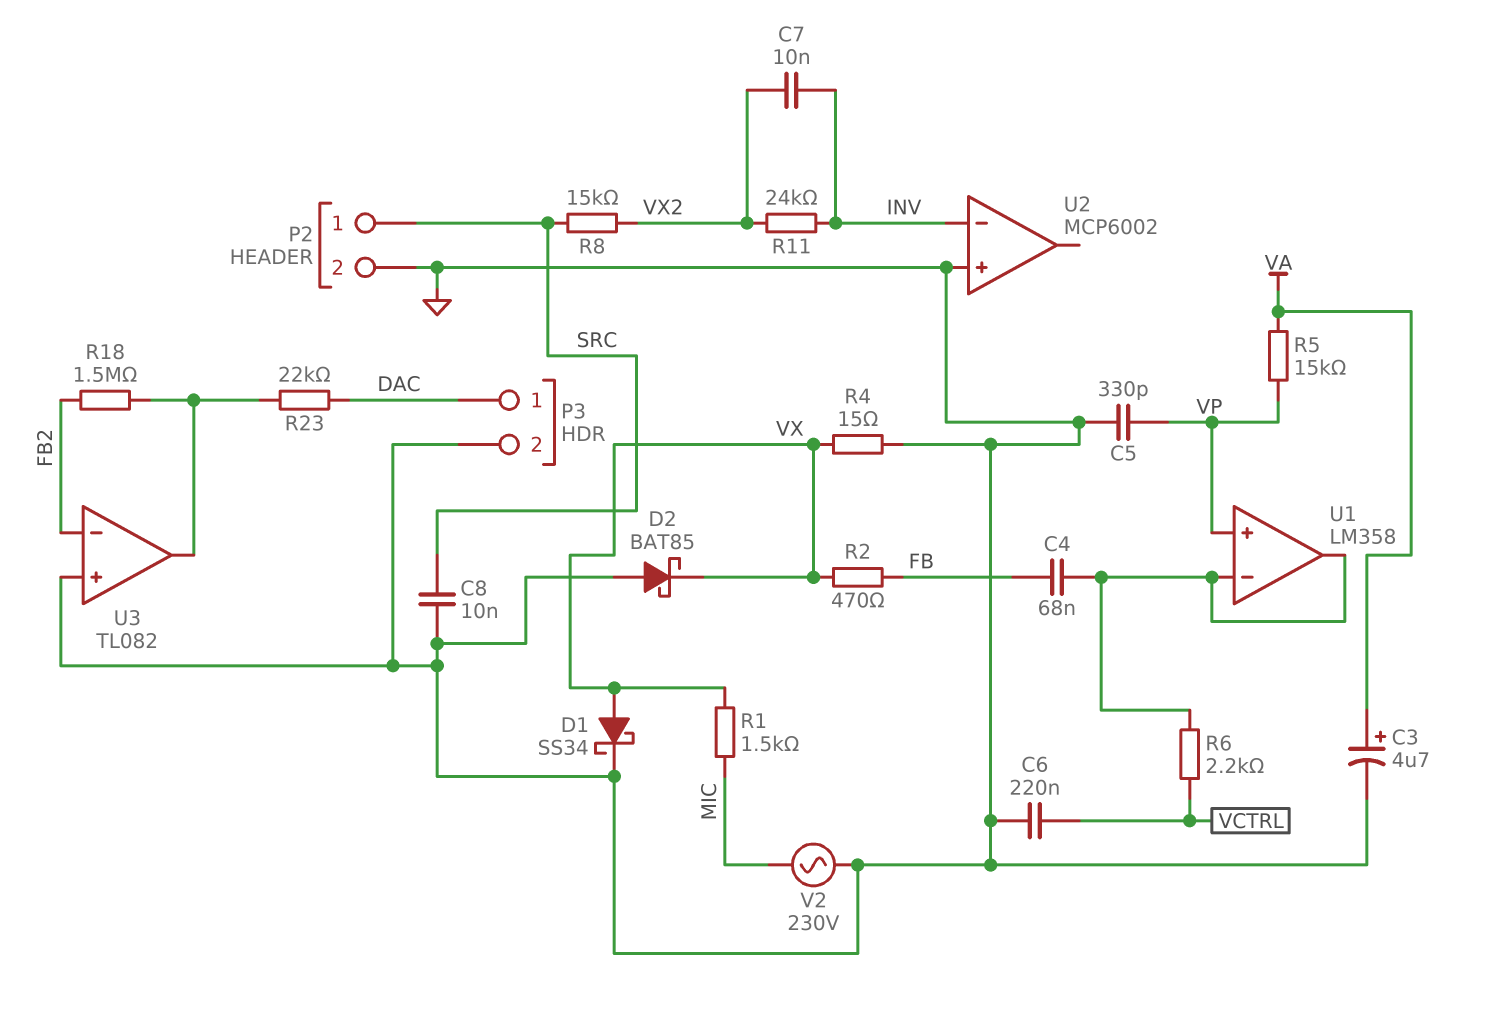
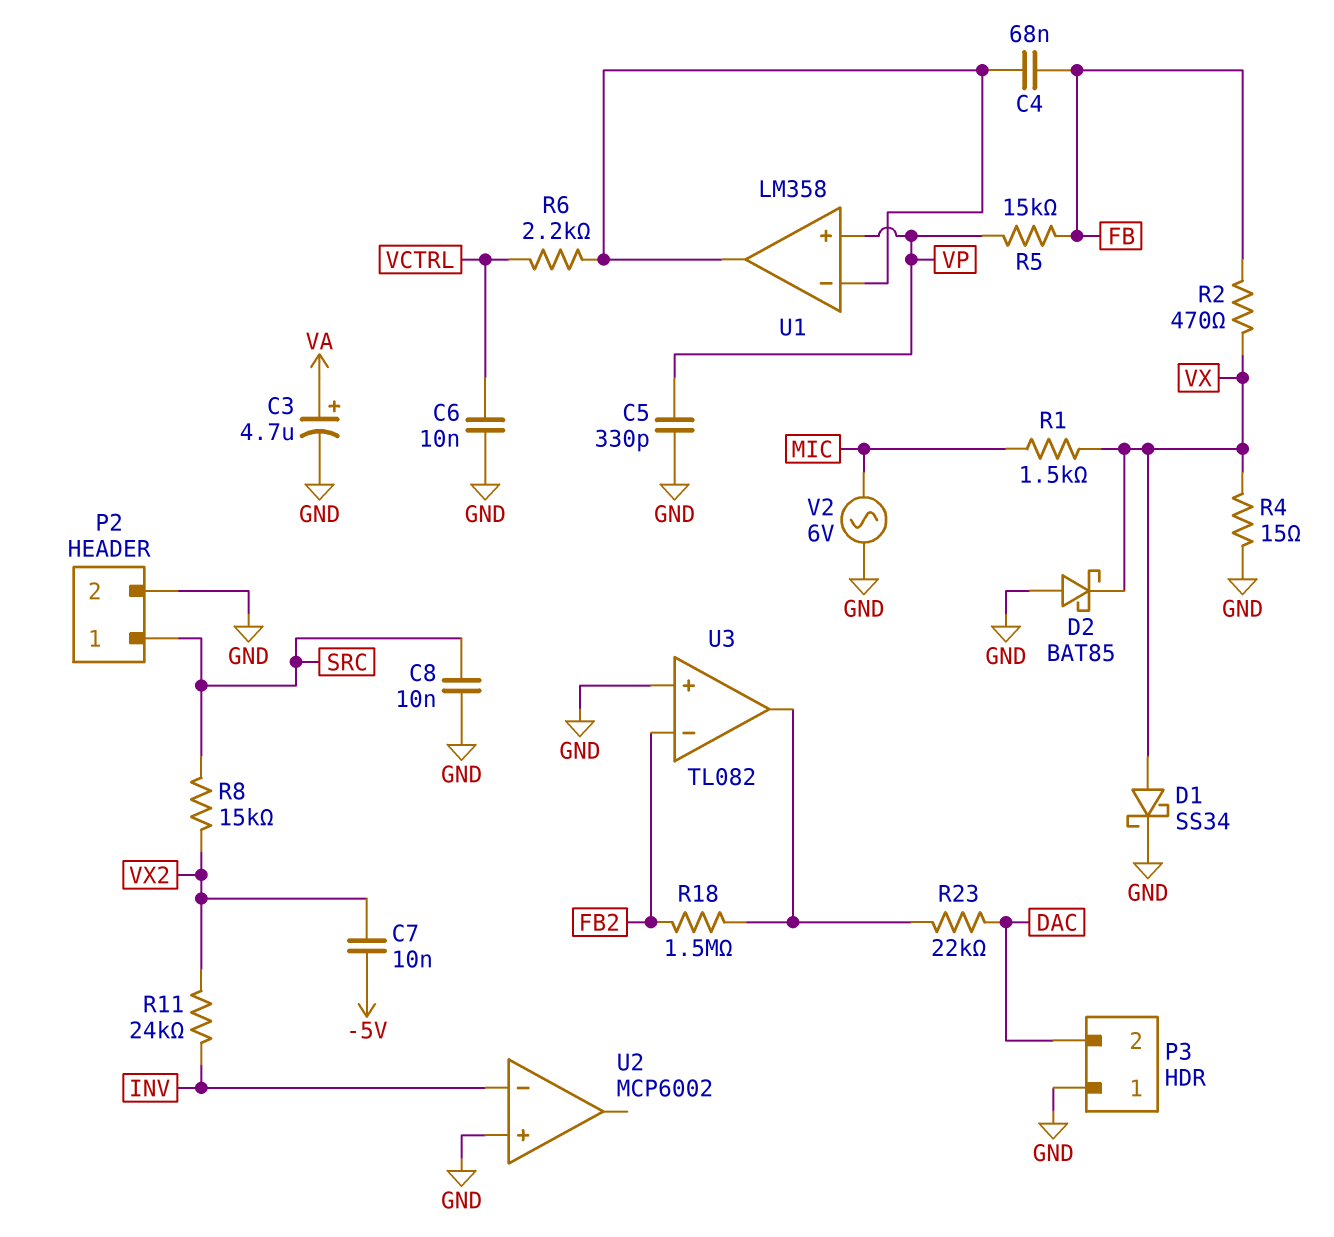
C6: 220nF (GND, VCTRL) -> 10nF (GND, VCTRL)
C7: 10nF (INV, VX2) -> 10nF (-5V, VX2)
P3 pin 1: DAC -> GND
P3 pin 2: GND -> DAC
R5: 15k (VA, VP) -> 15k (FB, VP)
V2: AC 230V (GND, MIC) -> AC 6V (GND, MIC)

